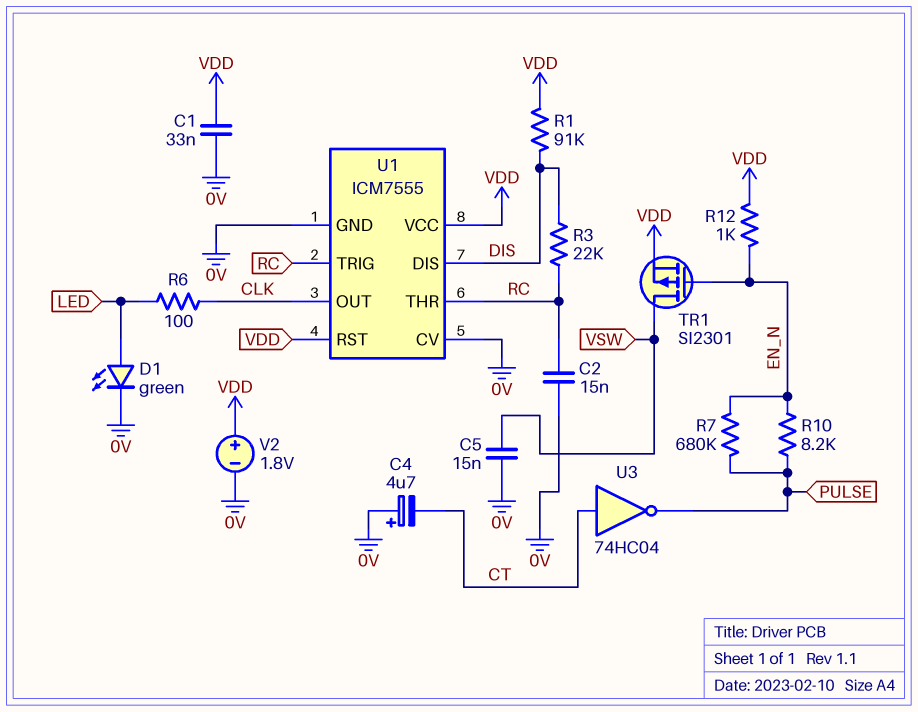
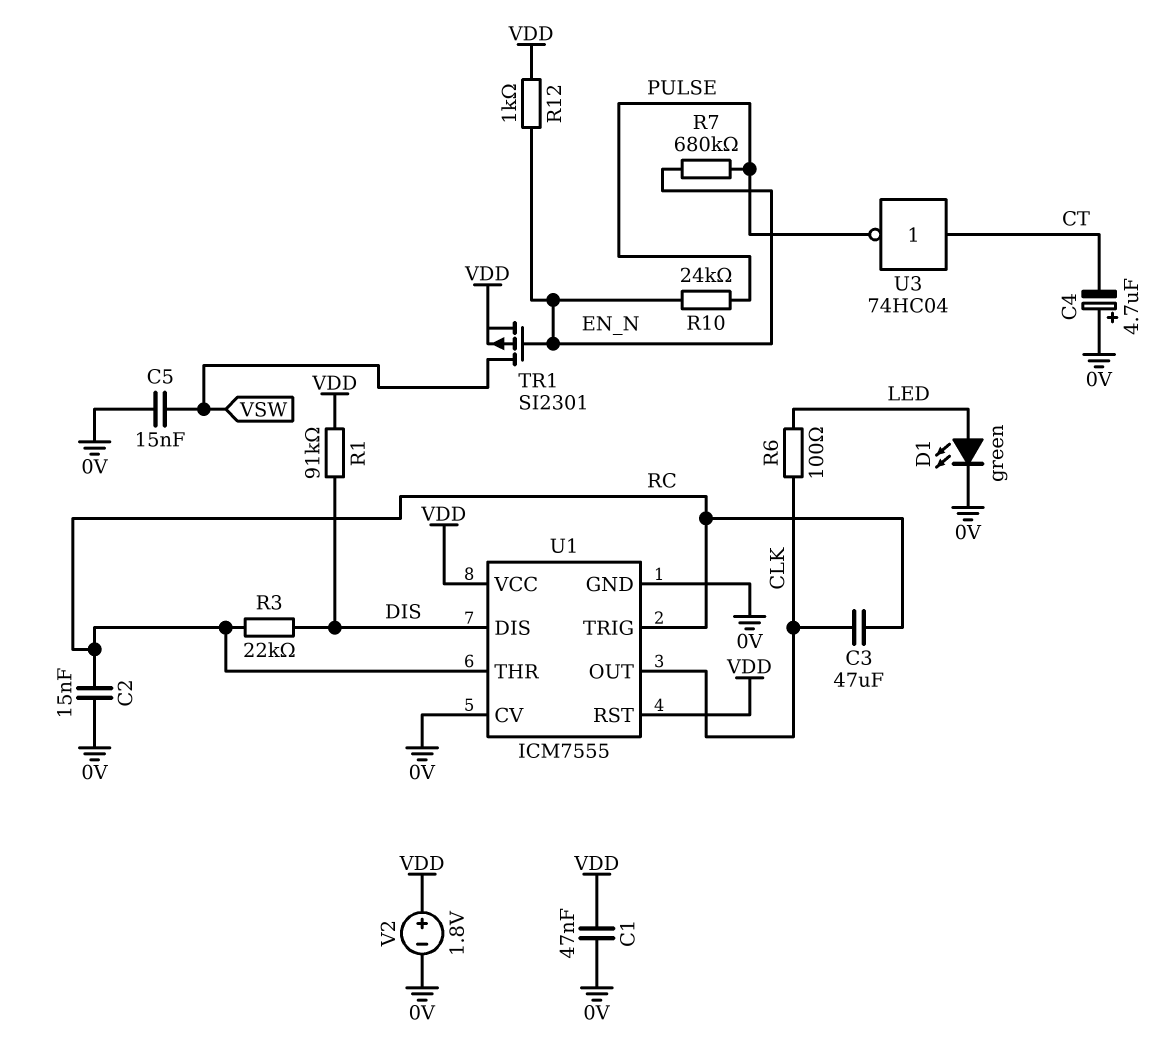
C1: 33nF (0V, VDD) -> 47nF (0V, VDD)
C3: none -> 47uF (CLK, RC)
R10: 8.2k (EN_N, PULSE) -> 24k (EN_N, PULSE)

